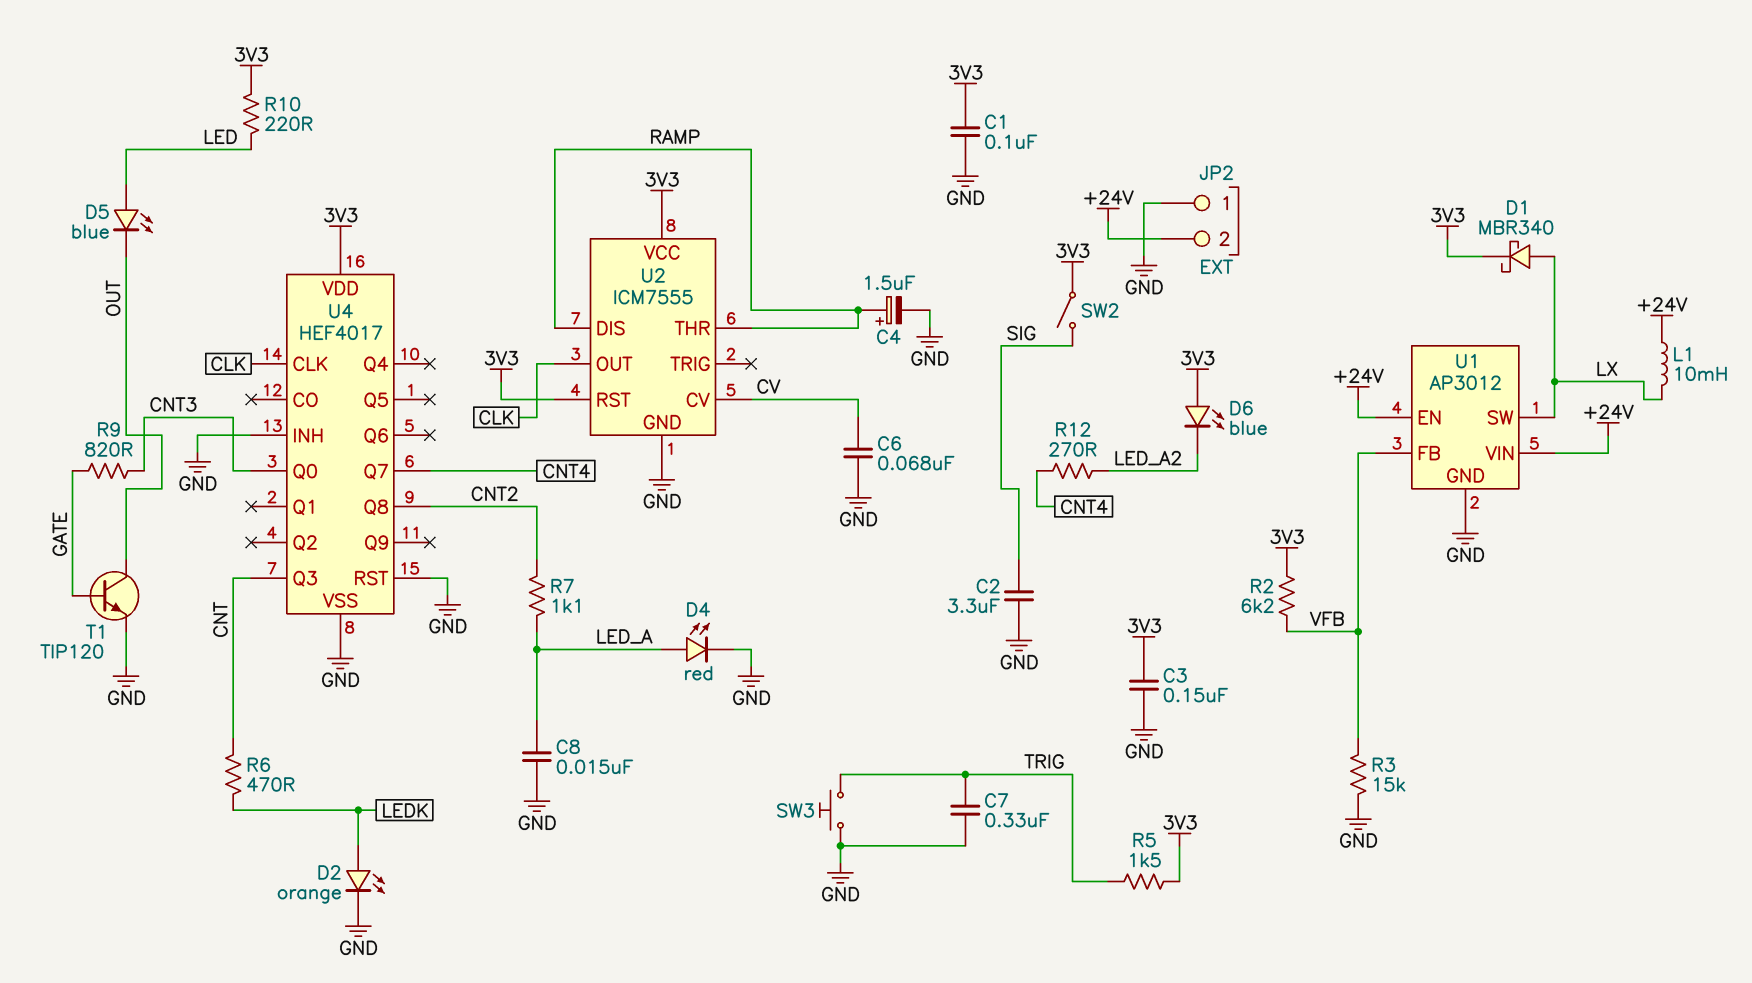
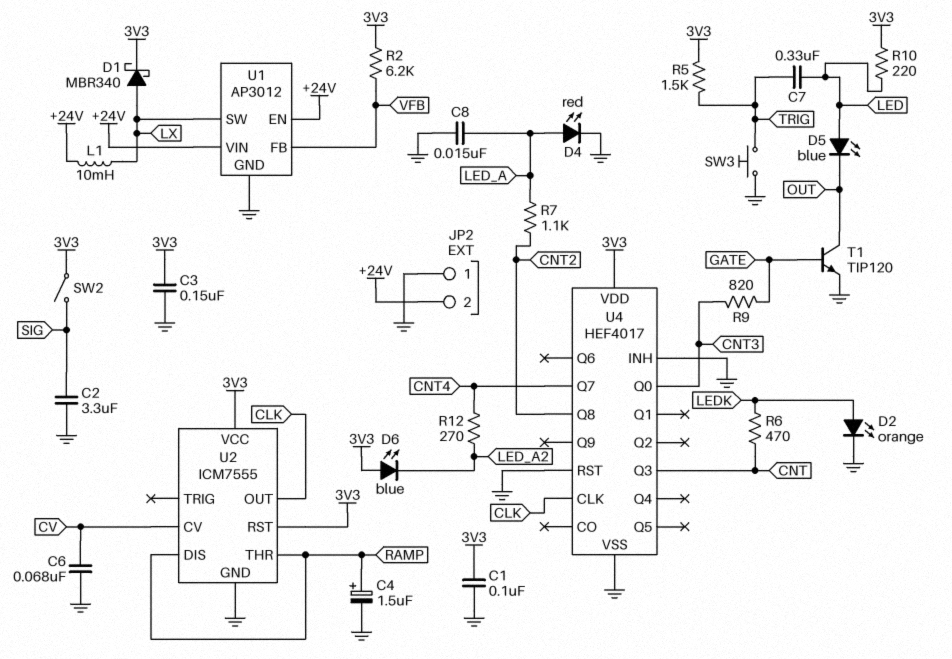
C7: 330nF (GND, TRIG) -> 330nF (LED, TRIG)
R3: 15k (GND, VFB) -> none

